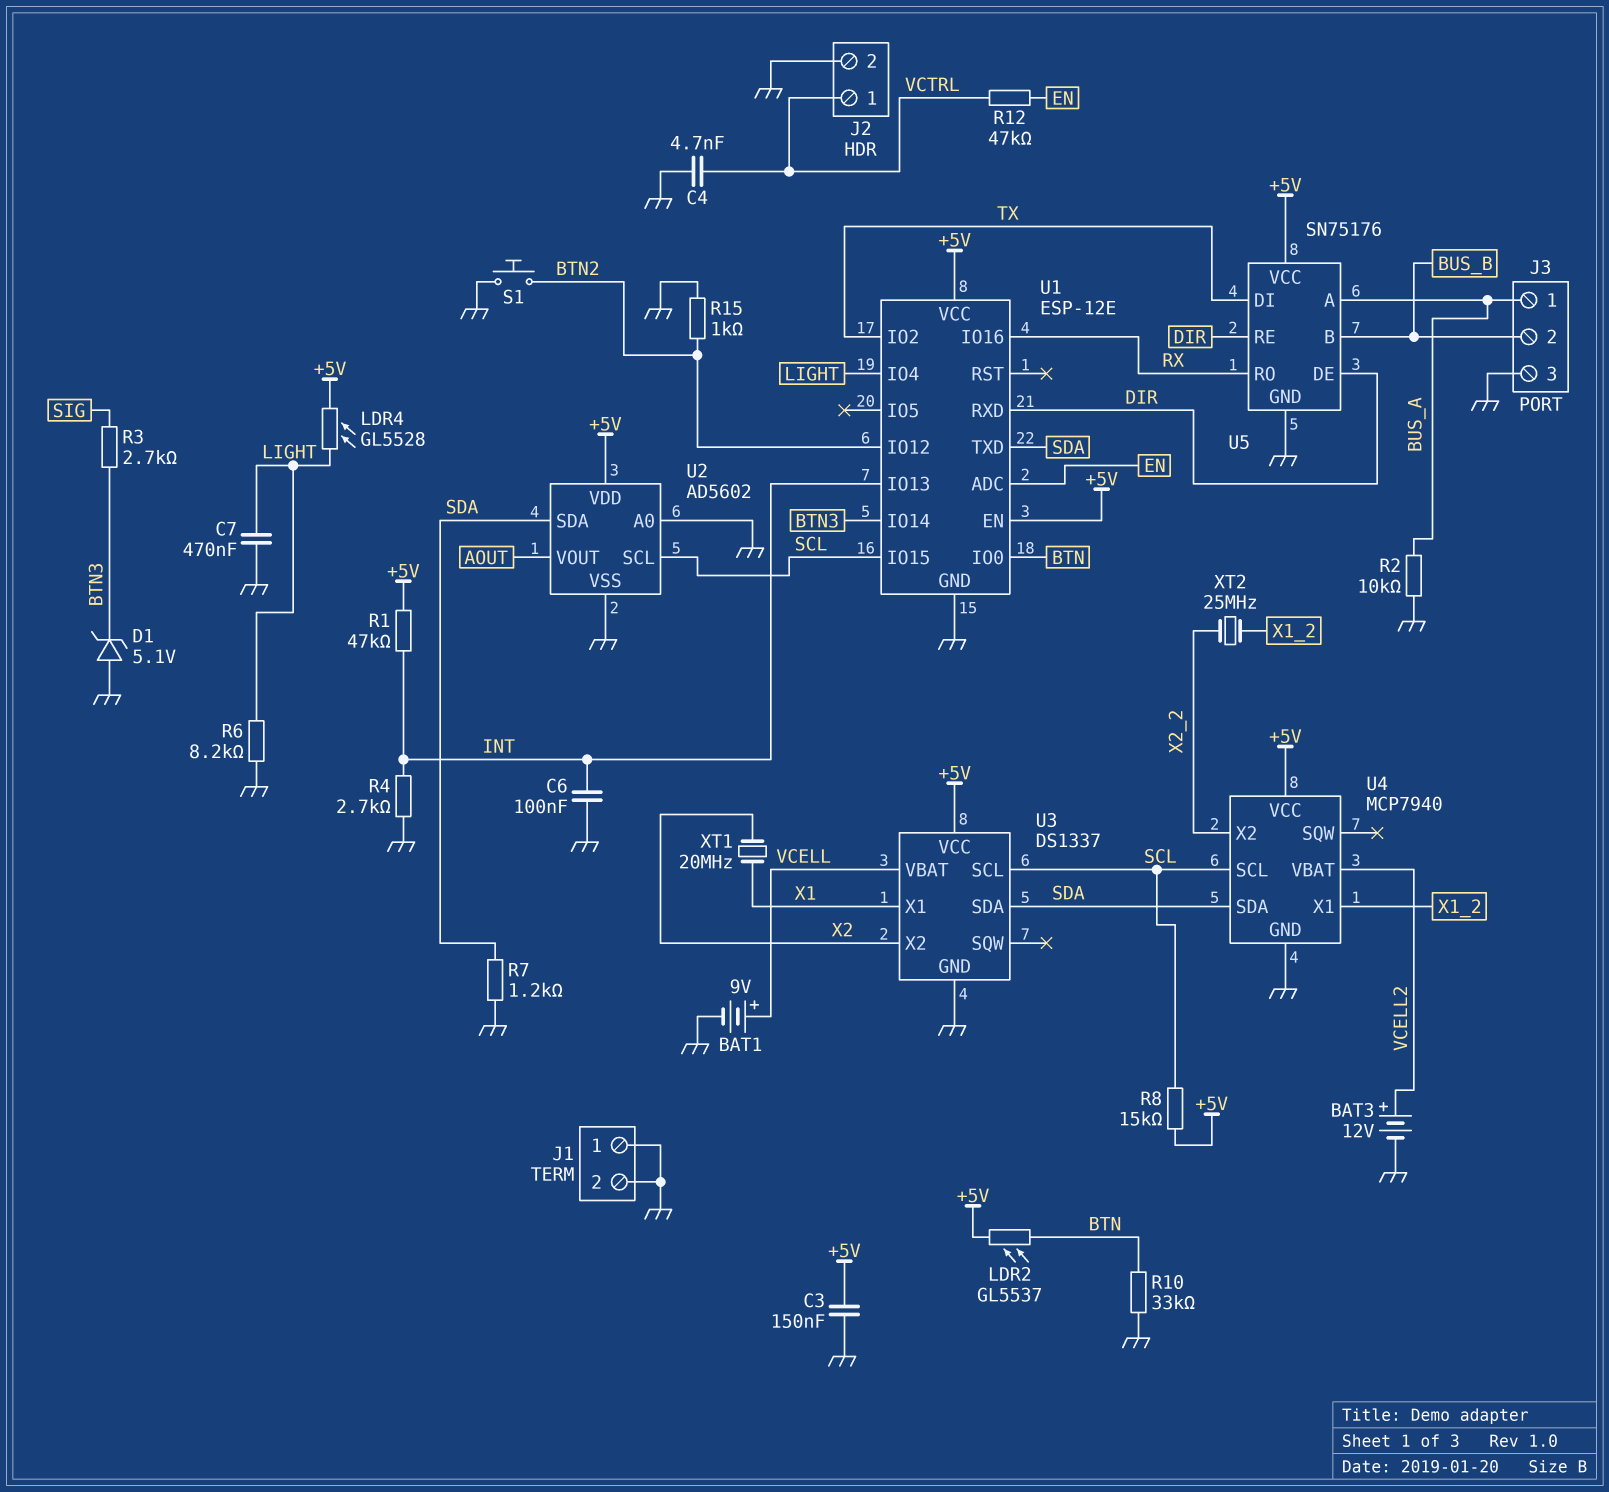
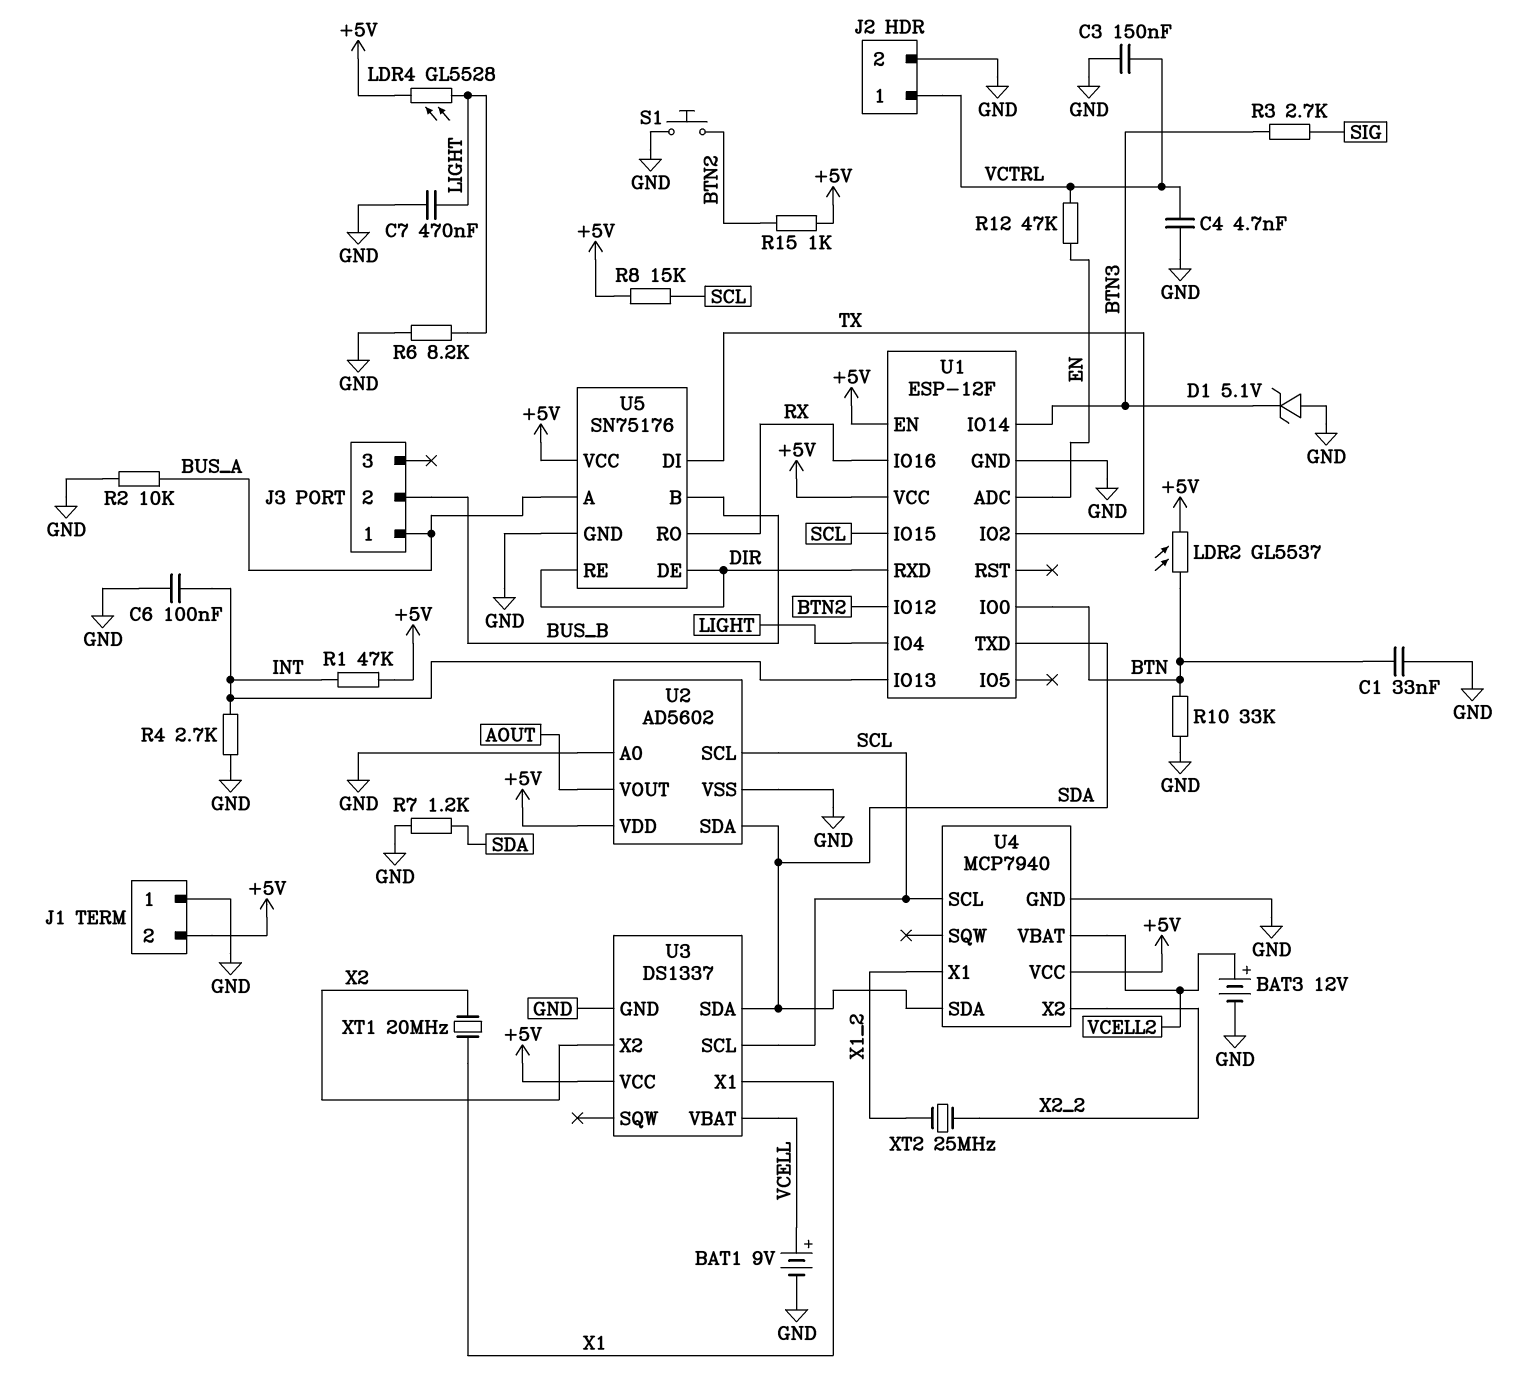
C1: none -> 33nF (BTN, GND)
C3: 150nF (+5V, GND) -> 150nF (GND, VCTRL)
J1 pin 2: GND -> +5V
J3 pin 3: GND -> none
R15: 1k (BTN2, GND) -> 1k (+5V, BTN2)
U1: ESP-12E -> ESP-12F

